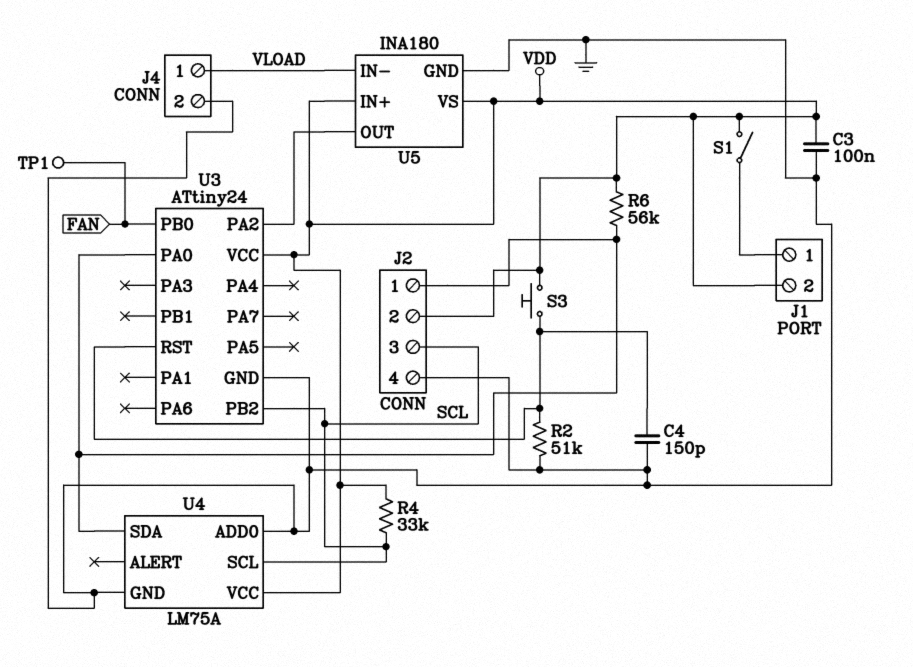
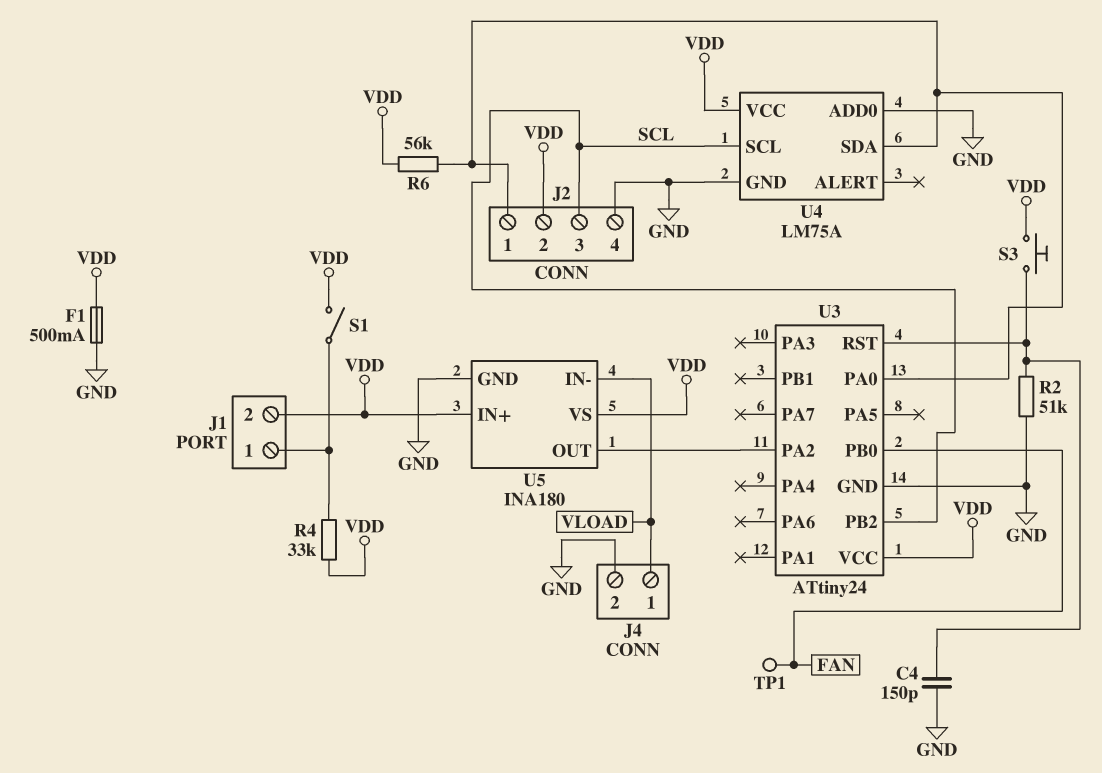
C3: 100nF (GND, VDD) -> none
F1: none -> 500mA (GND, VDD)
R4: 33k (SCL, VDD) -> 33k (J1/1, VDD)

